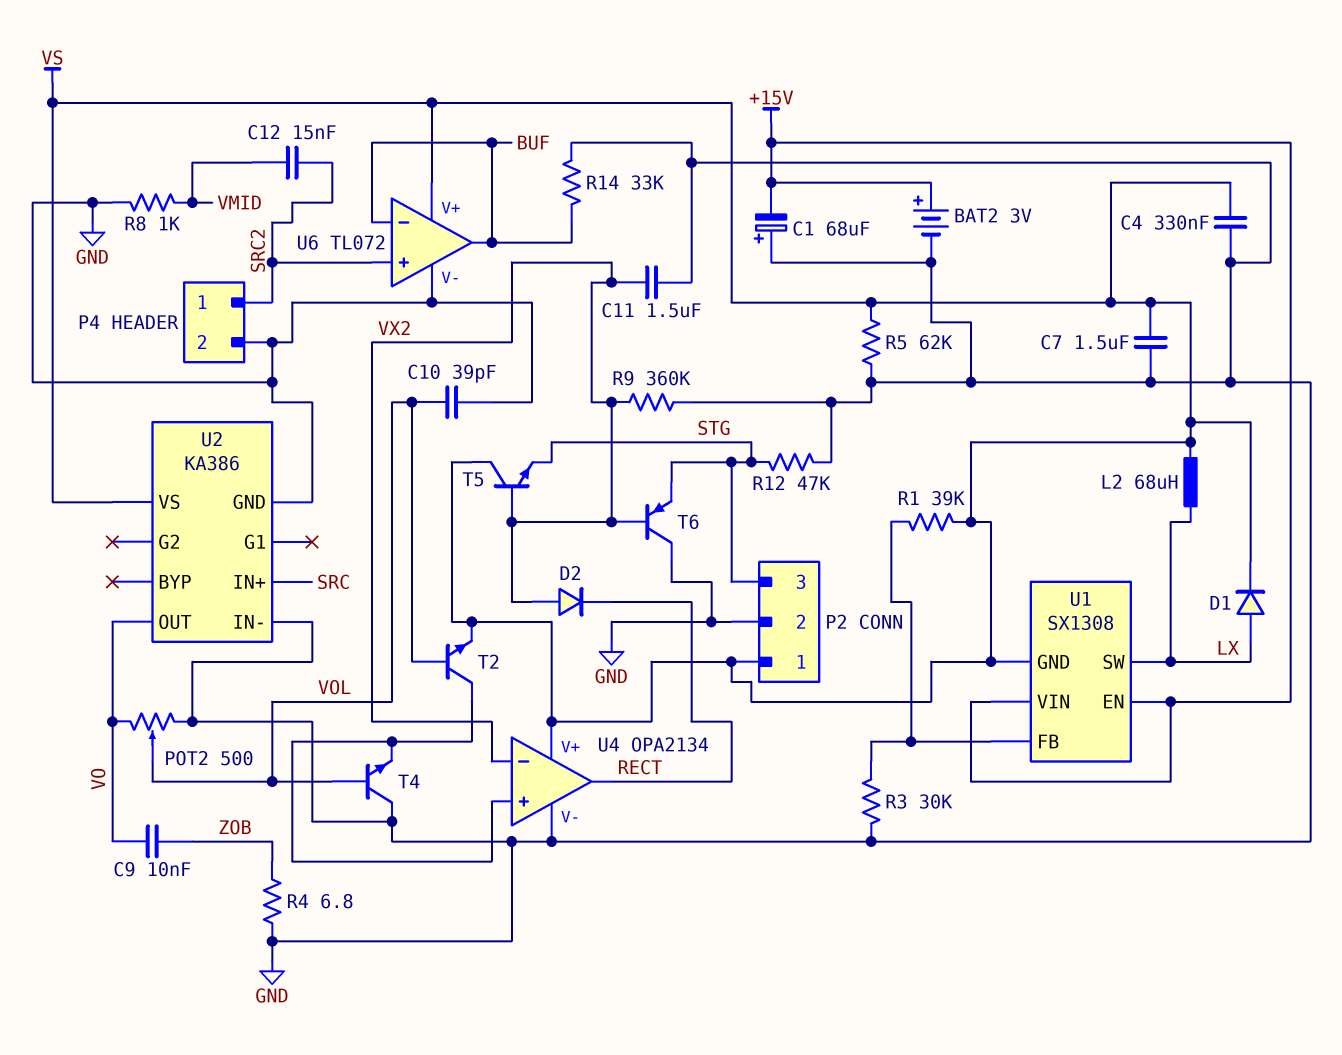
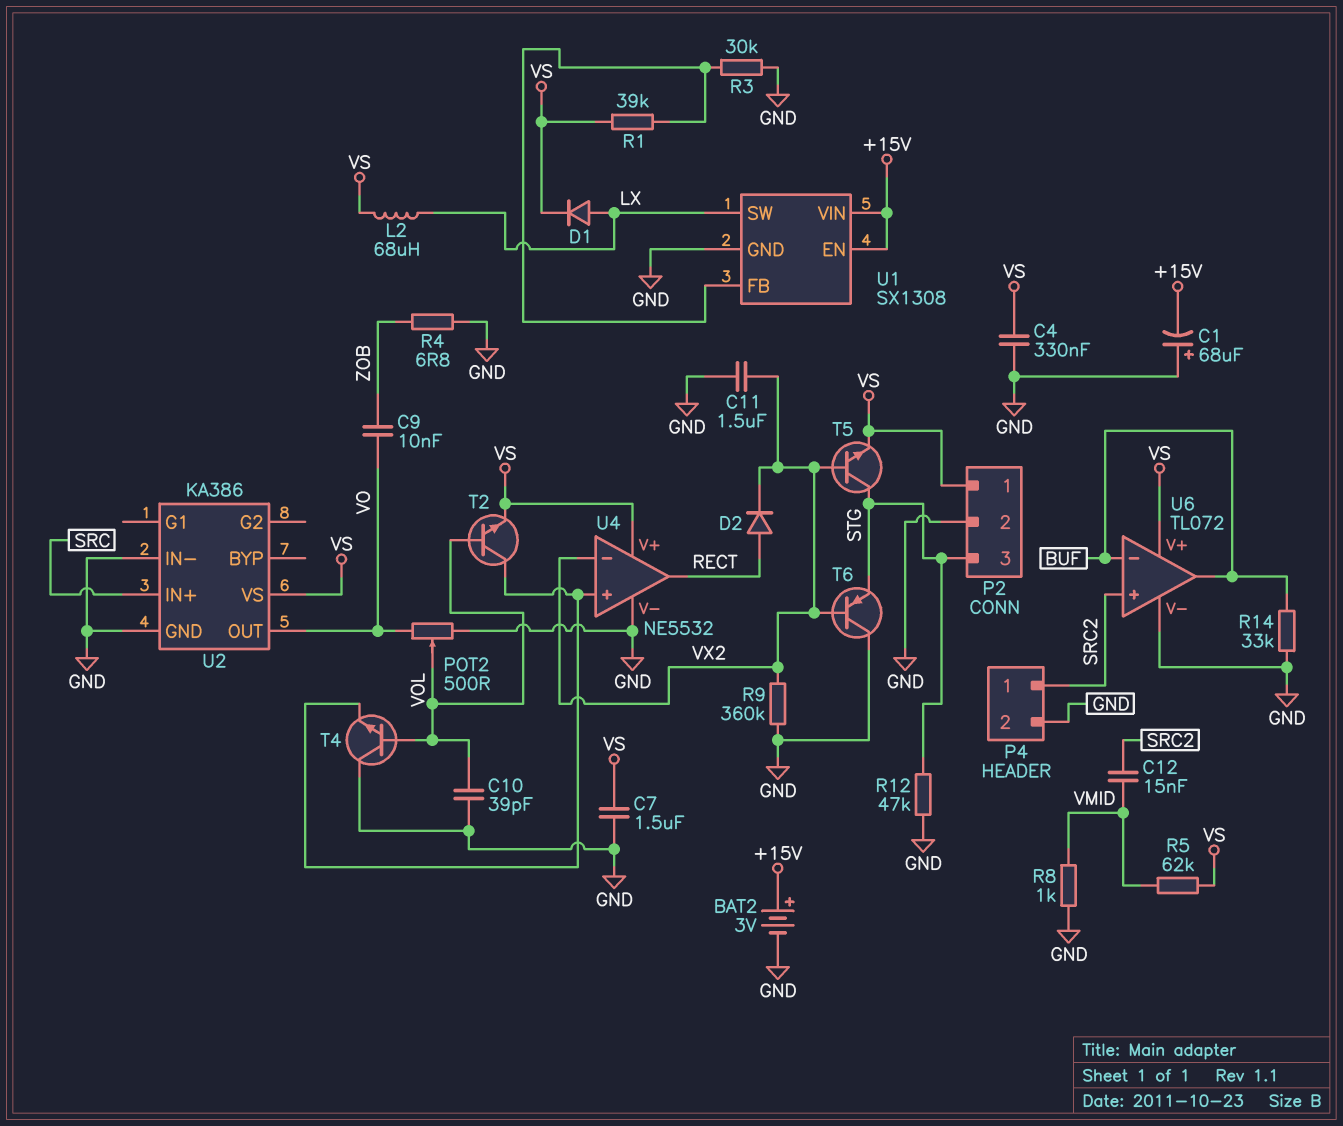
D2: diode (A VX2, K RECT) -> diode (A RECT, K VX2)
R5: 62k (GND, VS) -> 62k (VMID, VS)
T5: NPN (B VX2, C VS, E STG) -> NPN (B VX2, C STG, E VS)
U1 pin GND: VS -> GND
U4: OPA2134 -> NE5532

